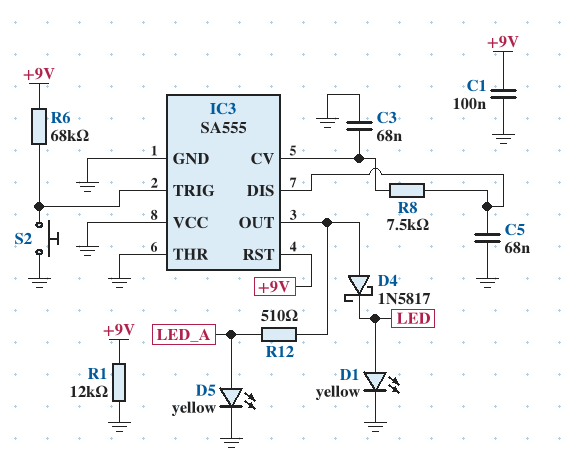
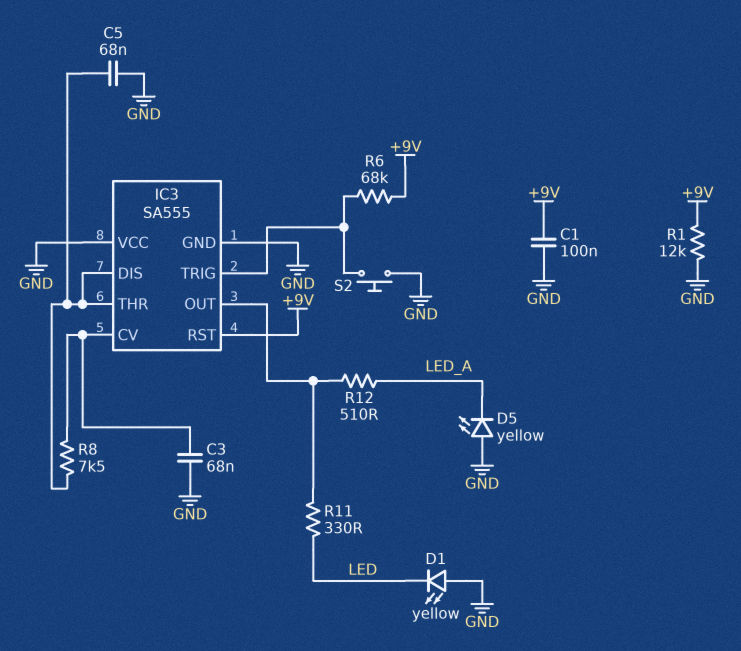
D1: LED yellow (A LED, K GND) -> LED yellow (A GND, K LED)
D4: schottky 1N5817 (A IC3/OUT, K LED) -> none
D5: LED yellow (A LED_A, K GND) -> LED yellow (A GND, K LED_A)
IC3 pin THR: GND -> IC3/DIS
R11: none -> 330 (IC3/OUT, LED)

